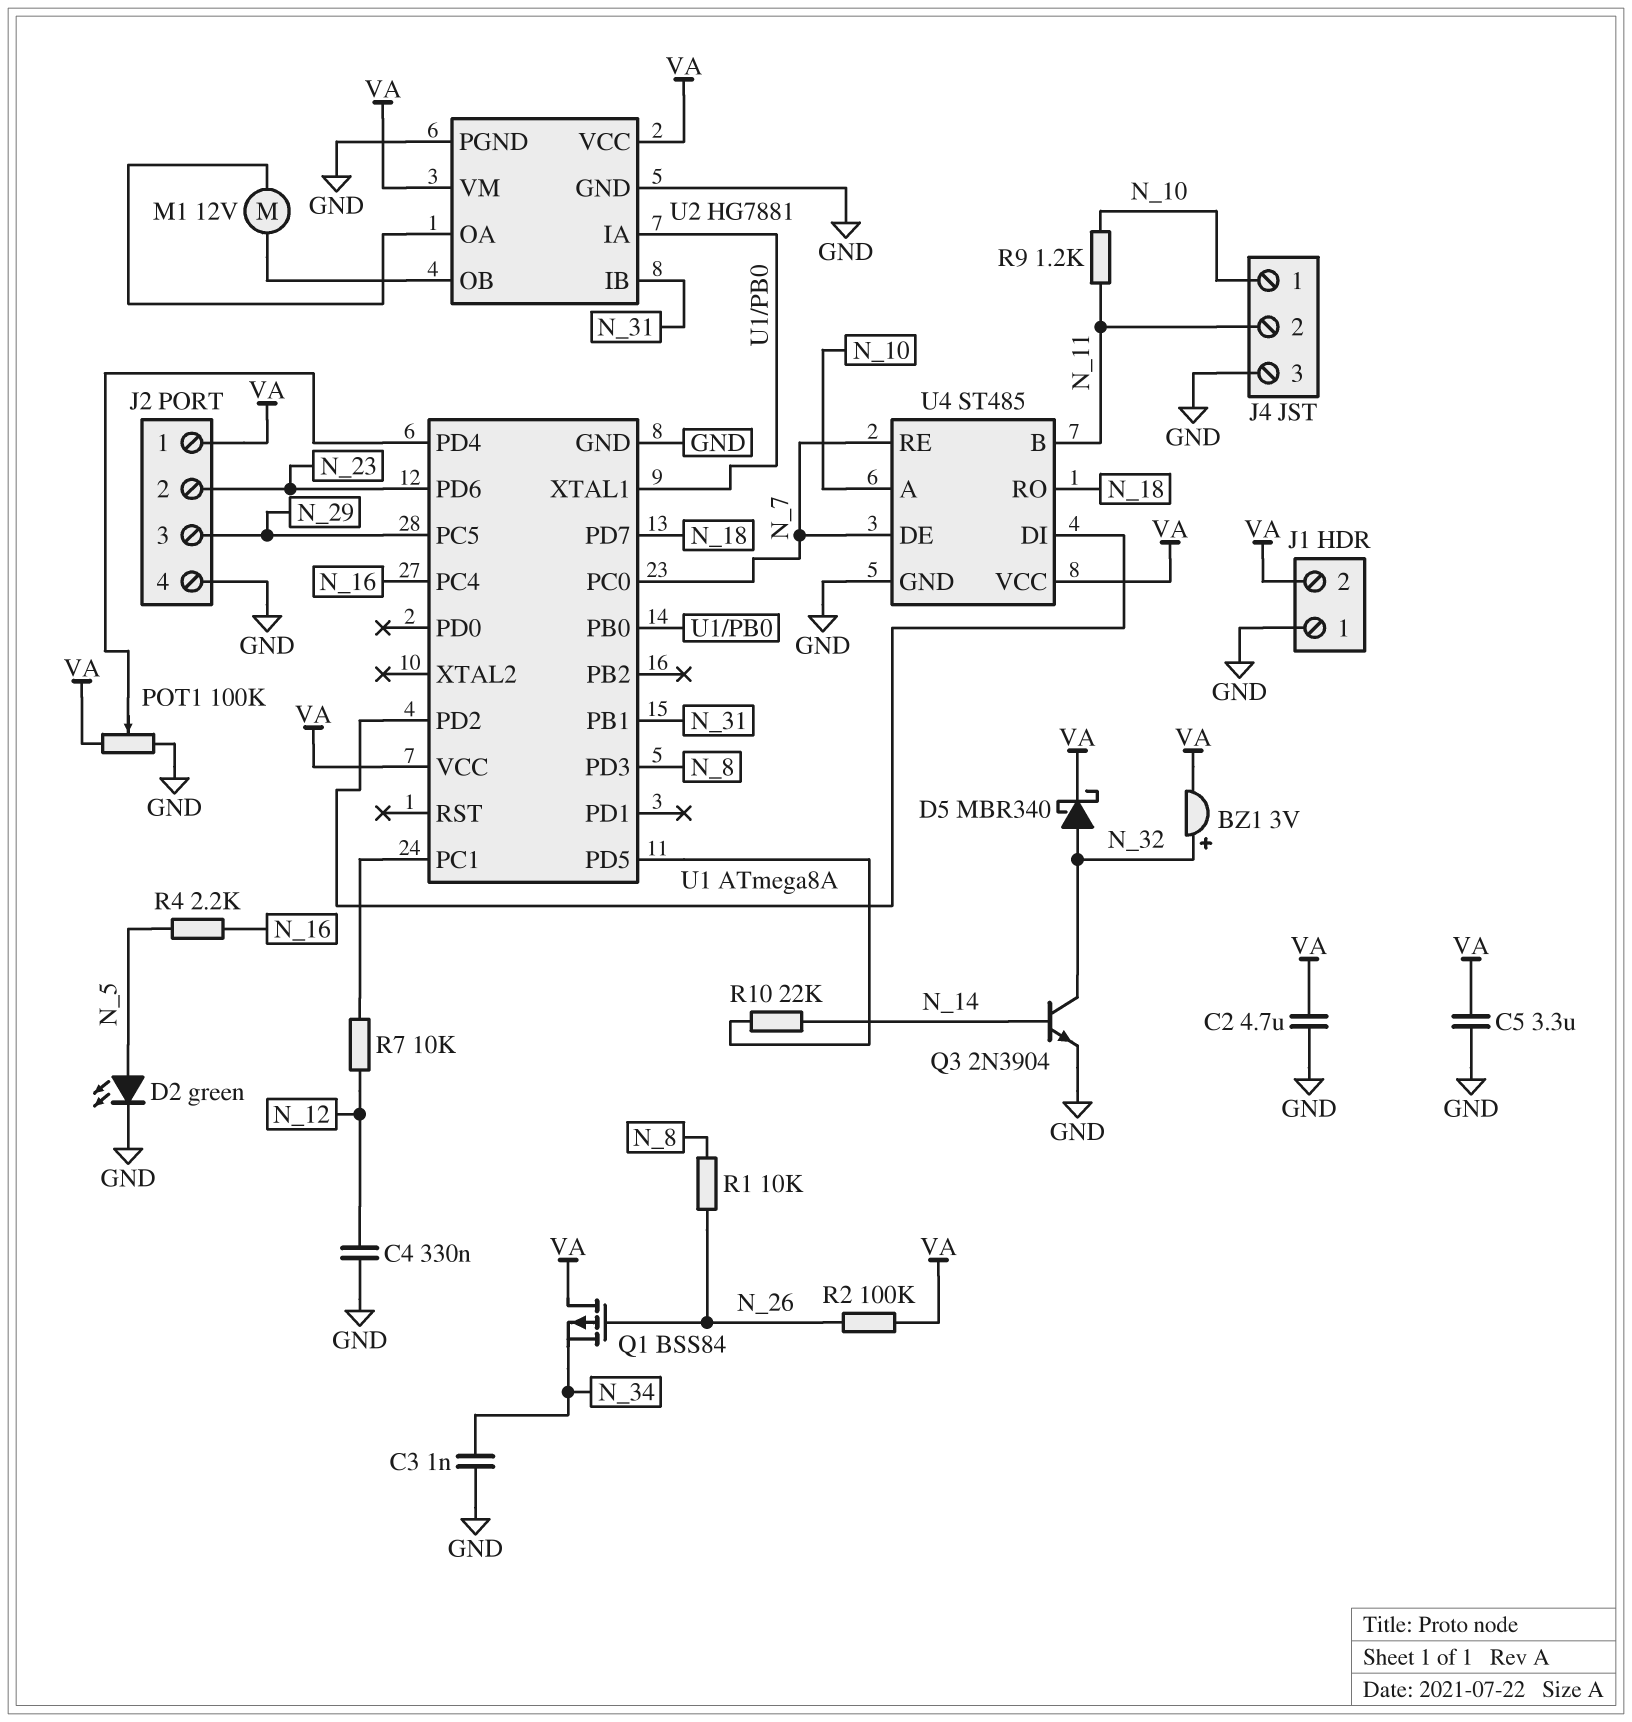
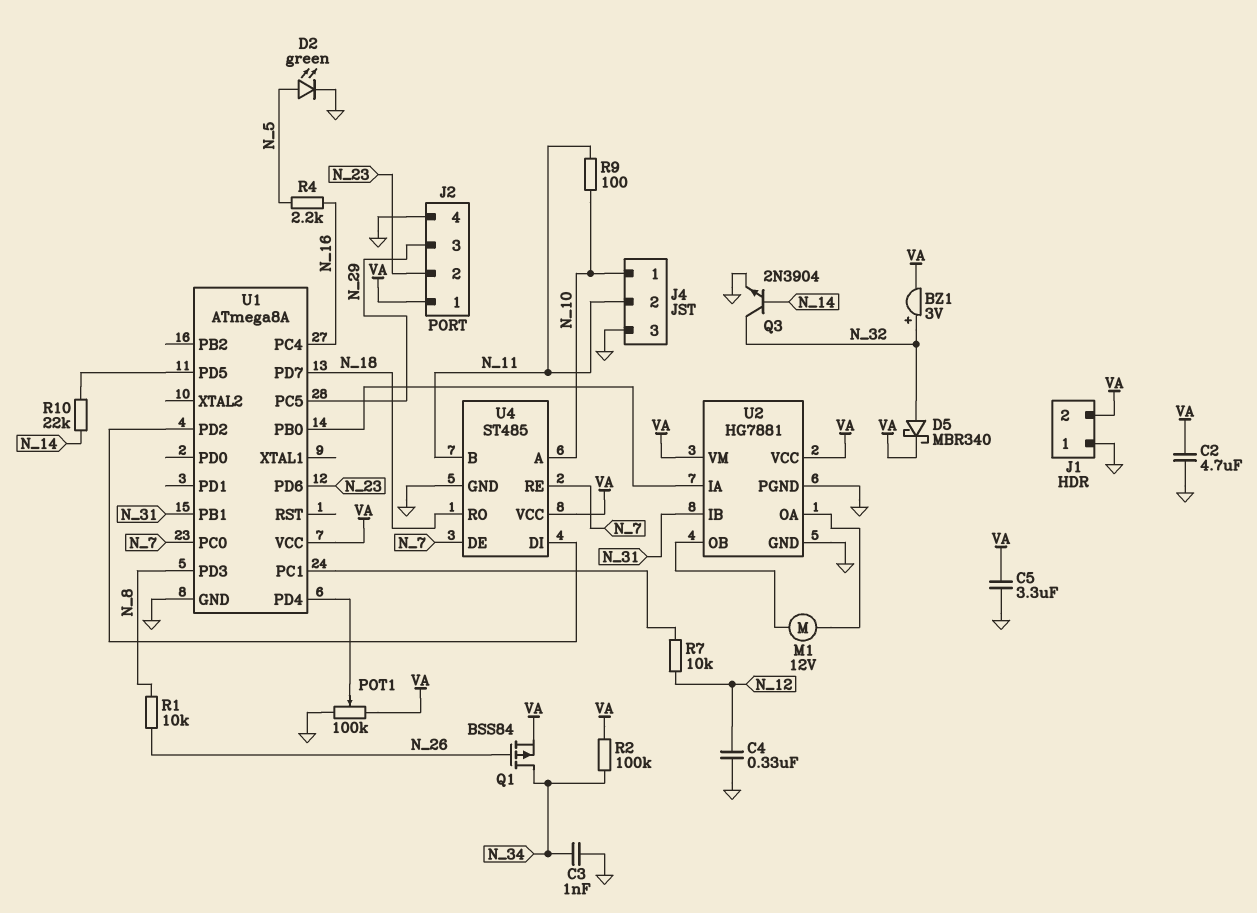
Q1: PMOS BSS84 (G N_26, D VA, S N_34) -> PMOS BSS84 (G N_26, D N_34, S VA)
R2: 100k (N_26, VA) -> 100k (N_34, VA)
R9: 1.2k (N_10, N_11) -> 100 (N_10, N_11)
U1 pin XTAL1: U1/PB0 -> none

